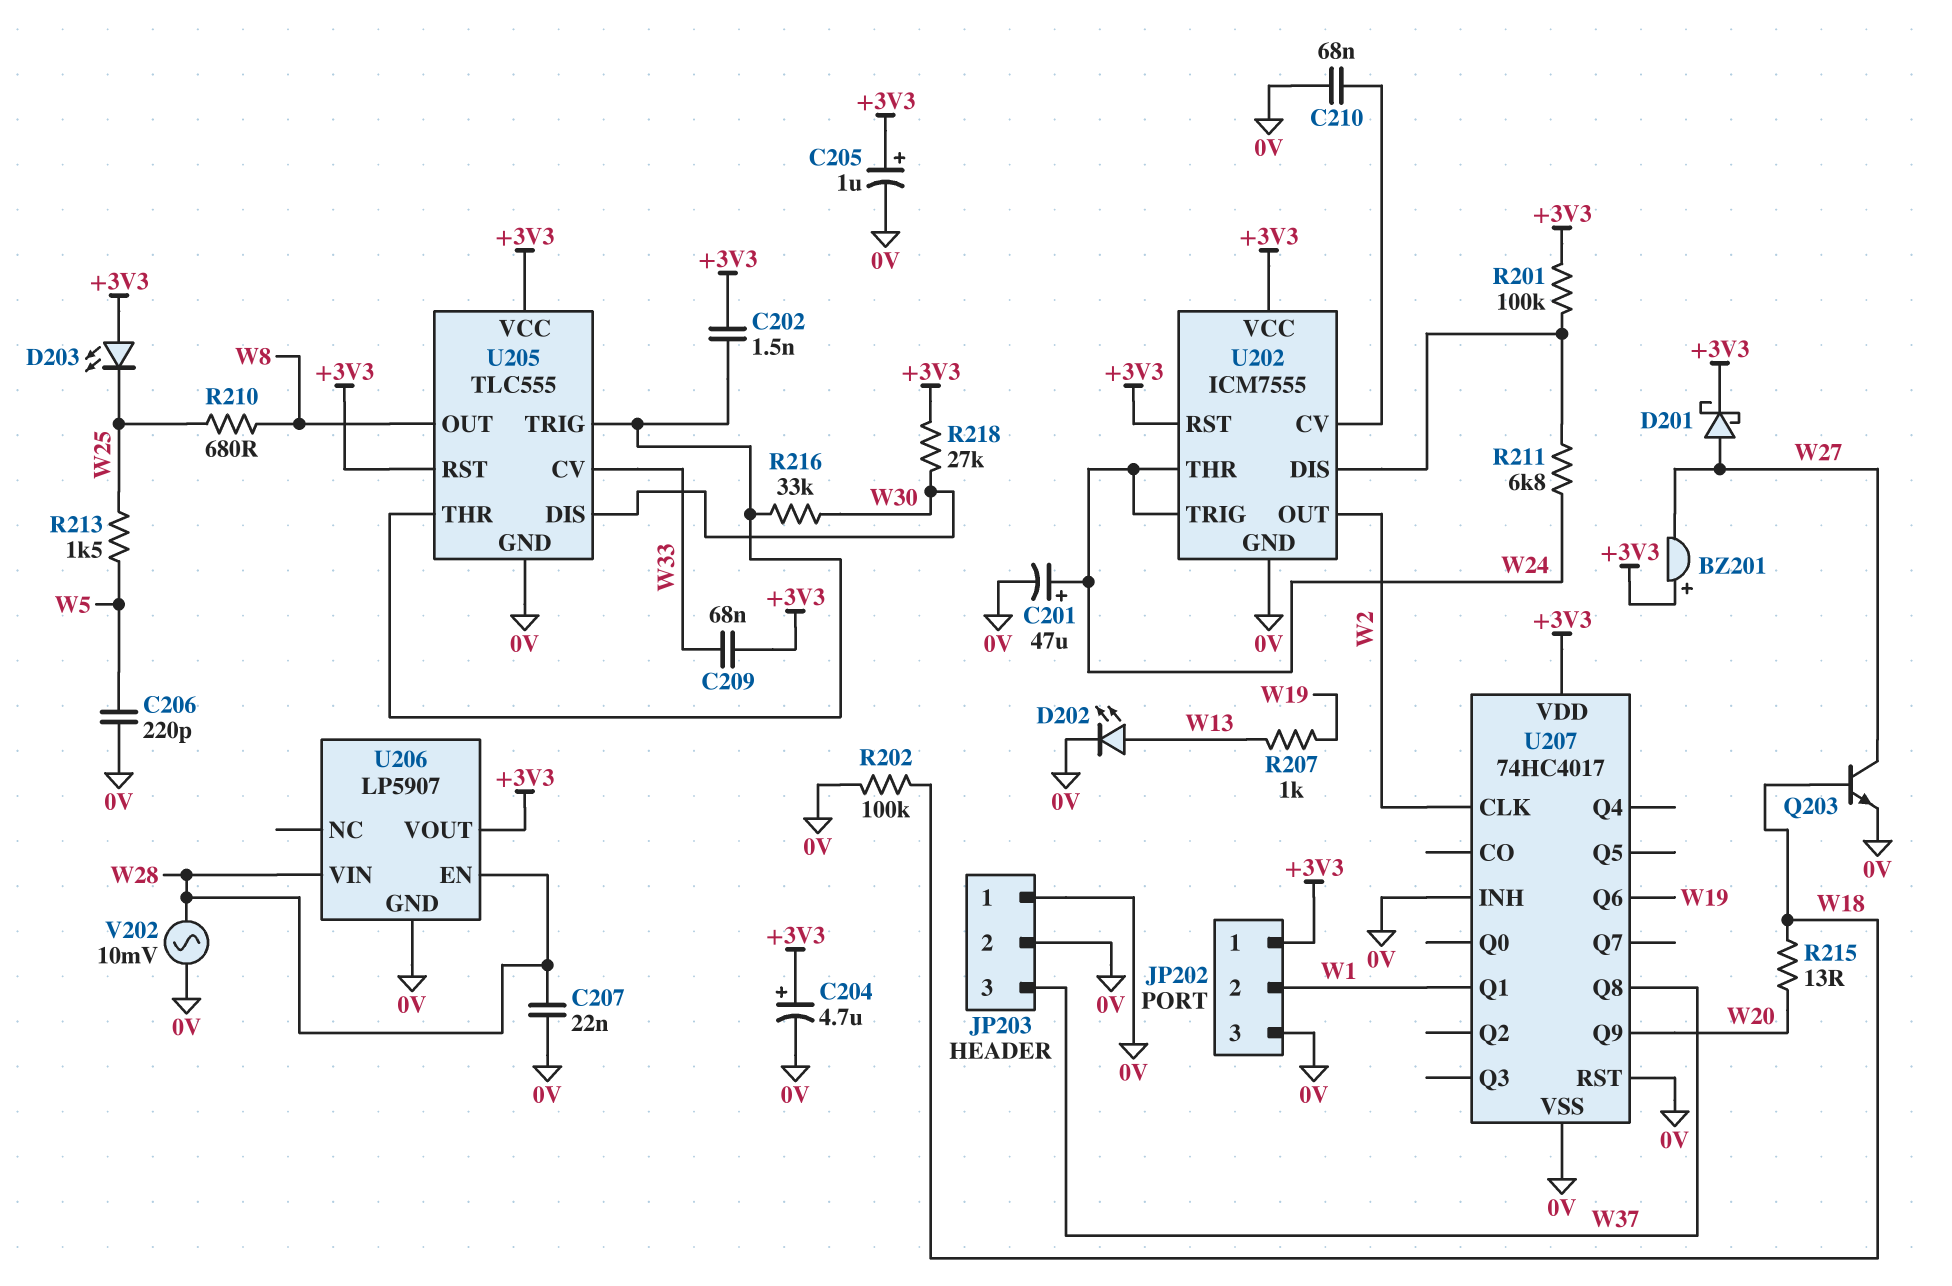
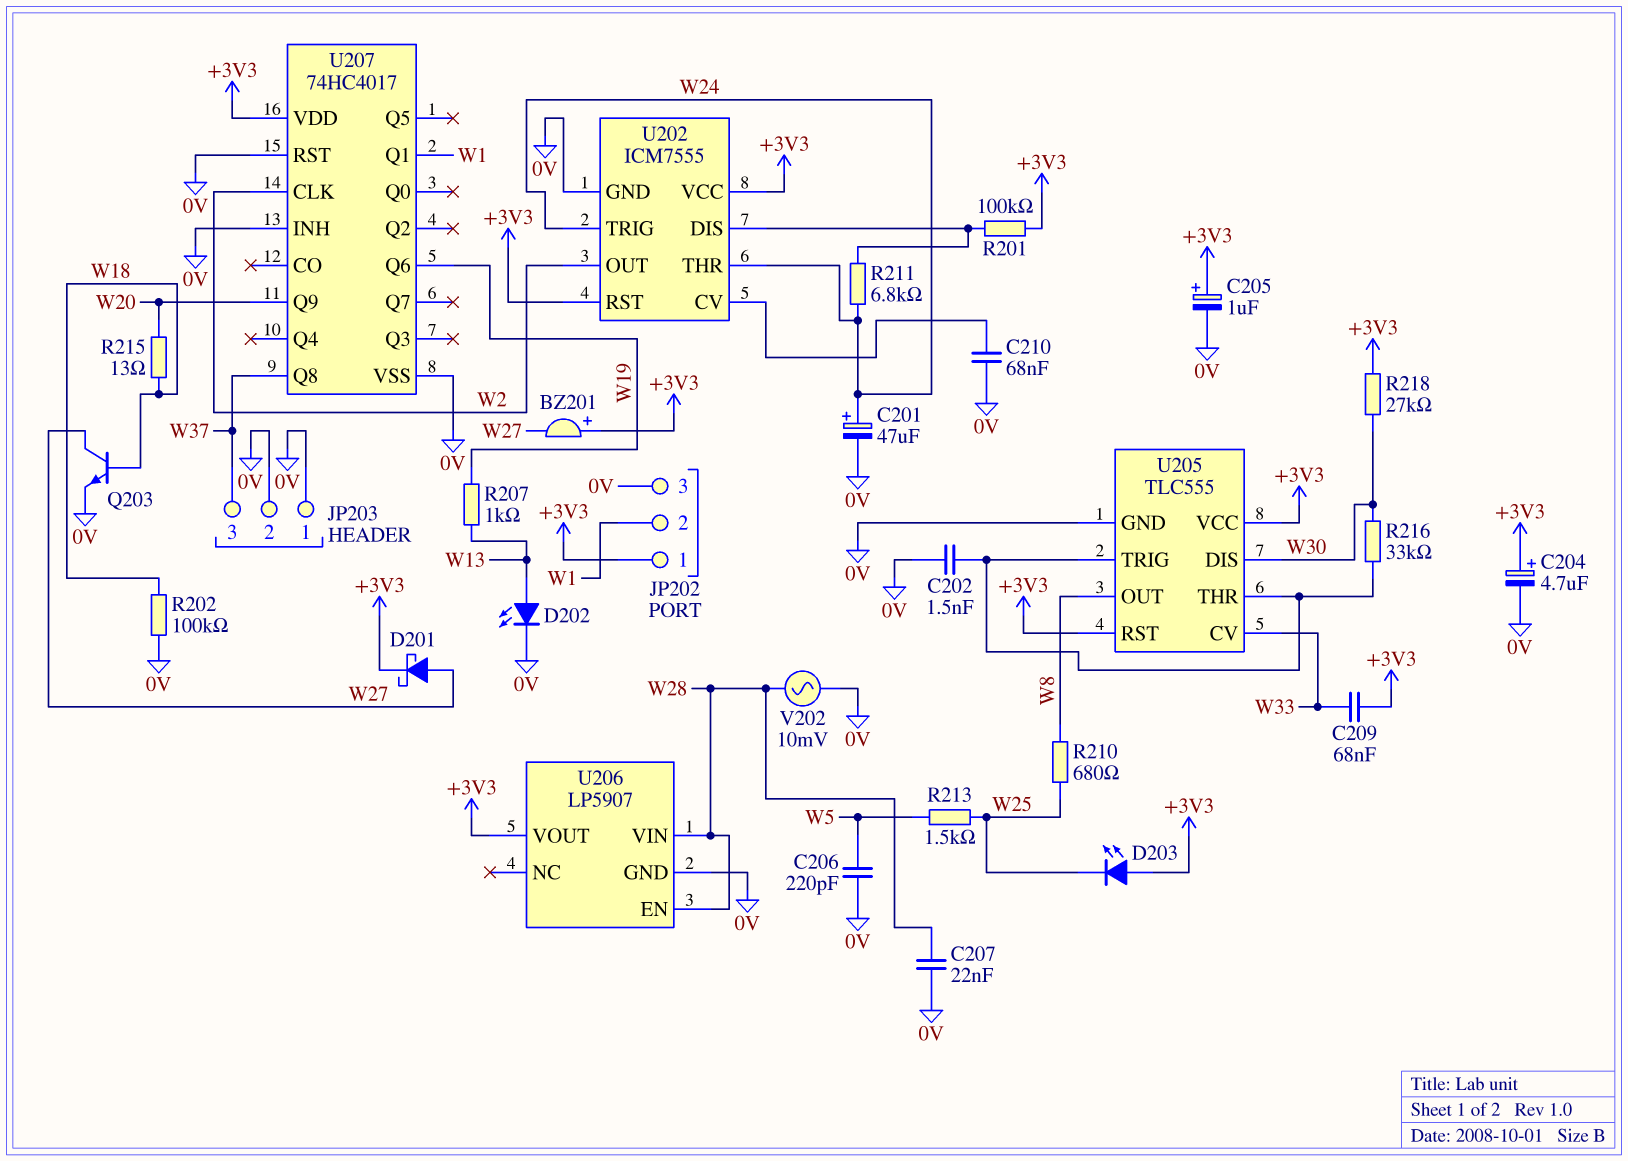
C202: 1.5nF (+3V3, U205/THR) -> 1.5nF (0V, U205/THR)

